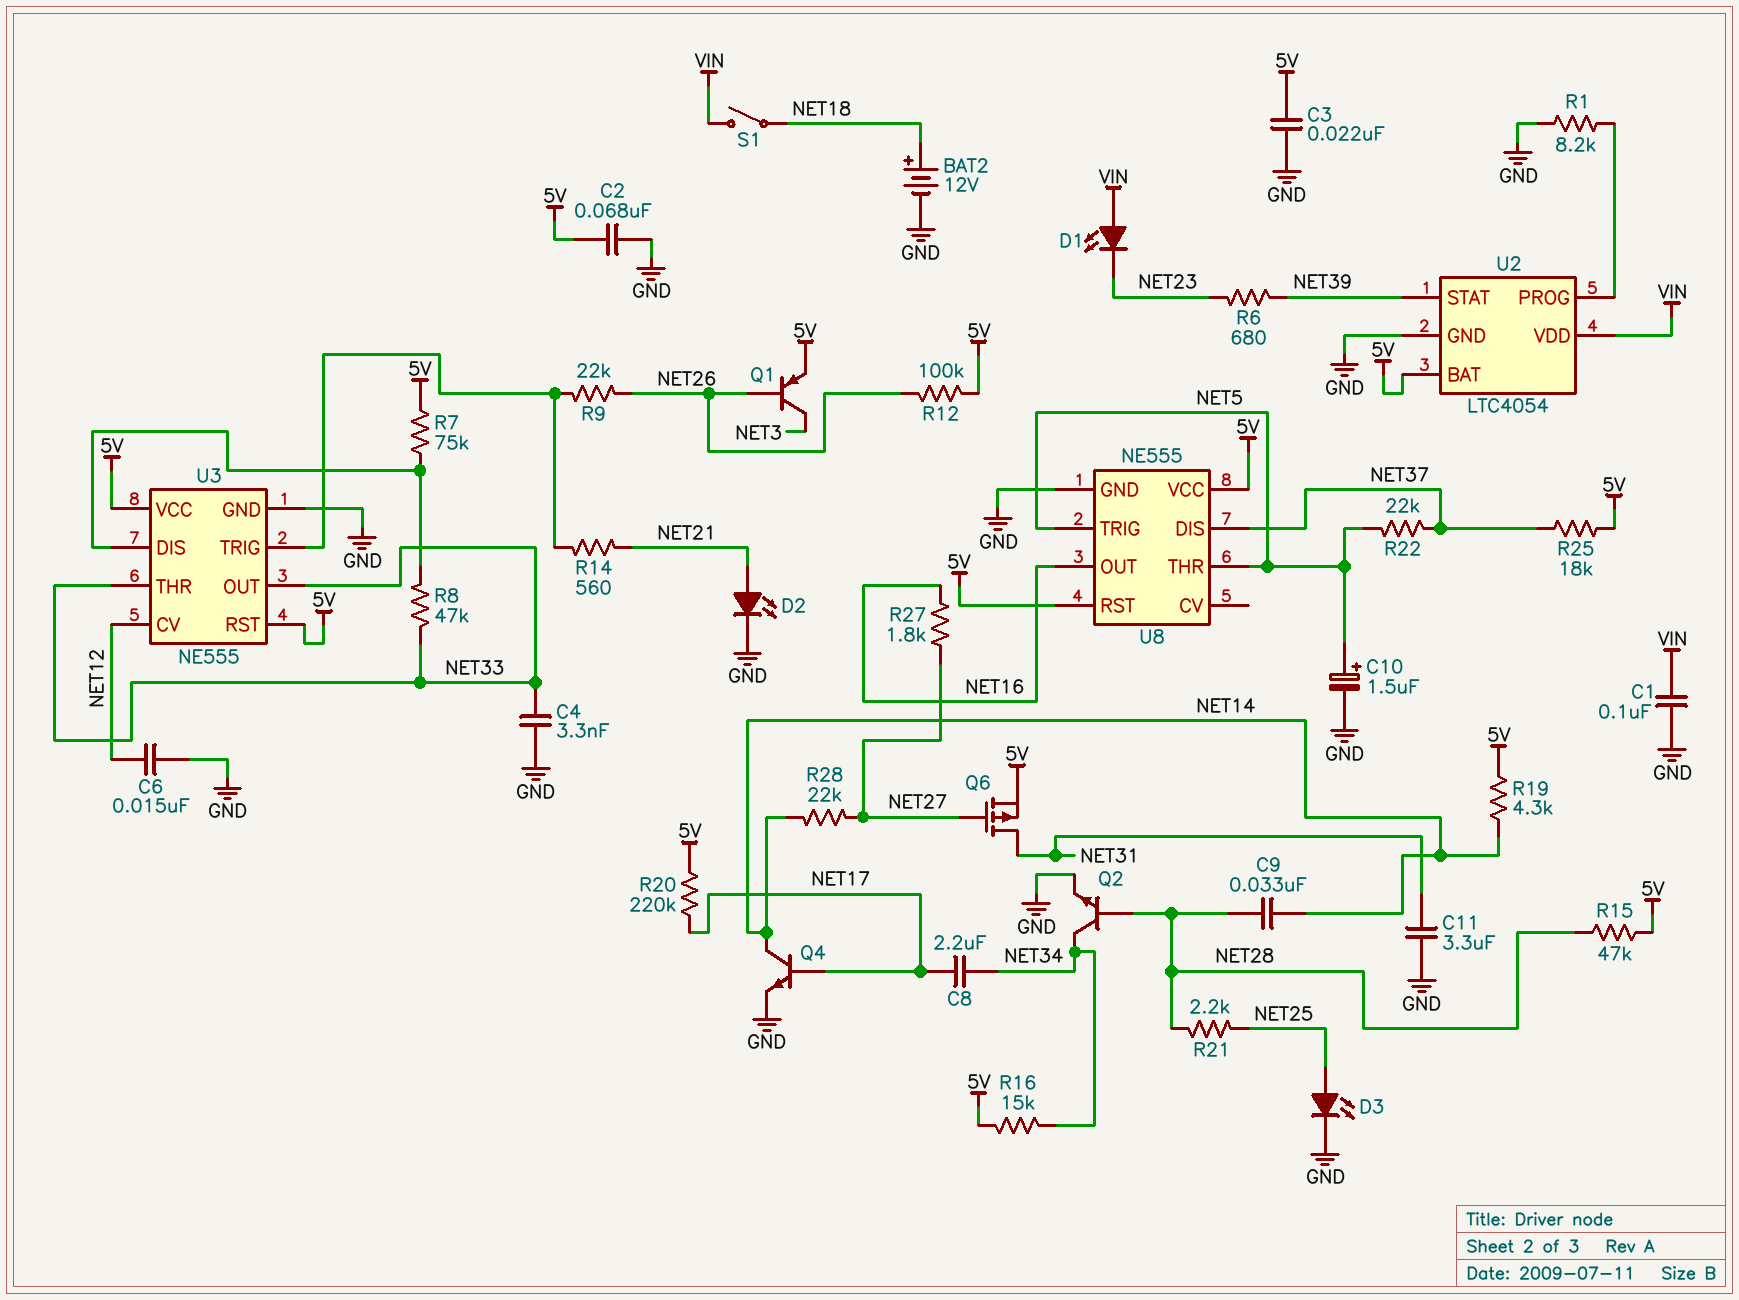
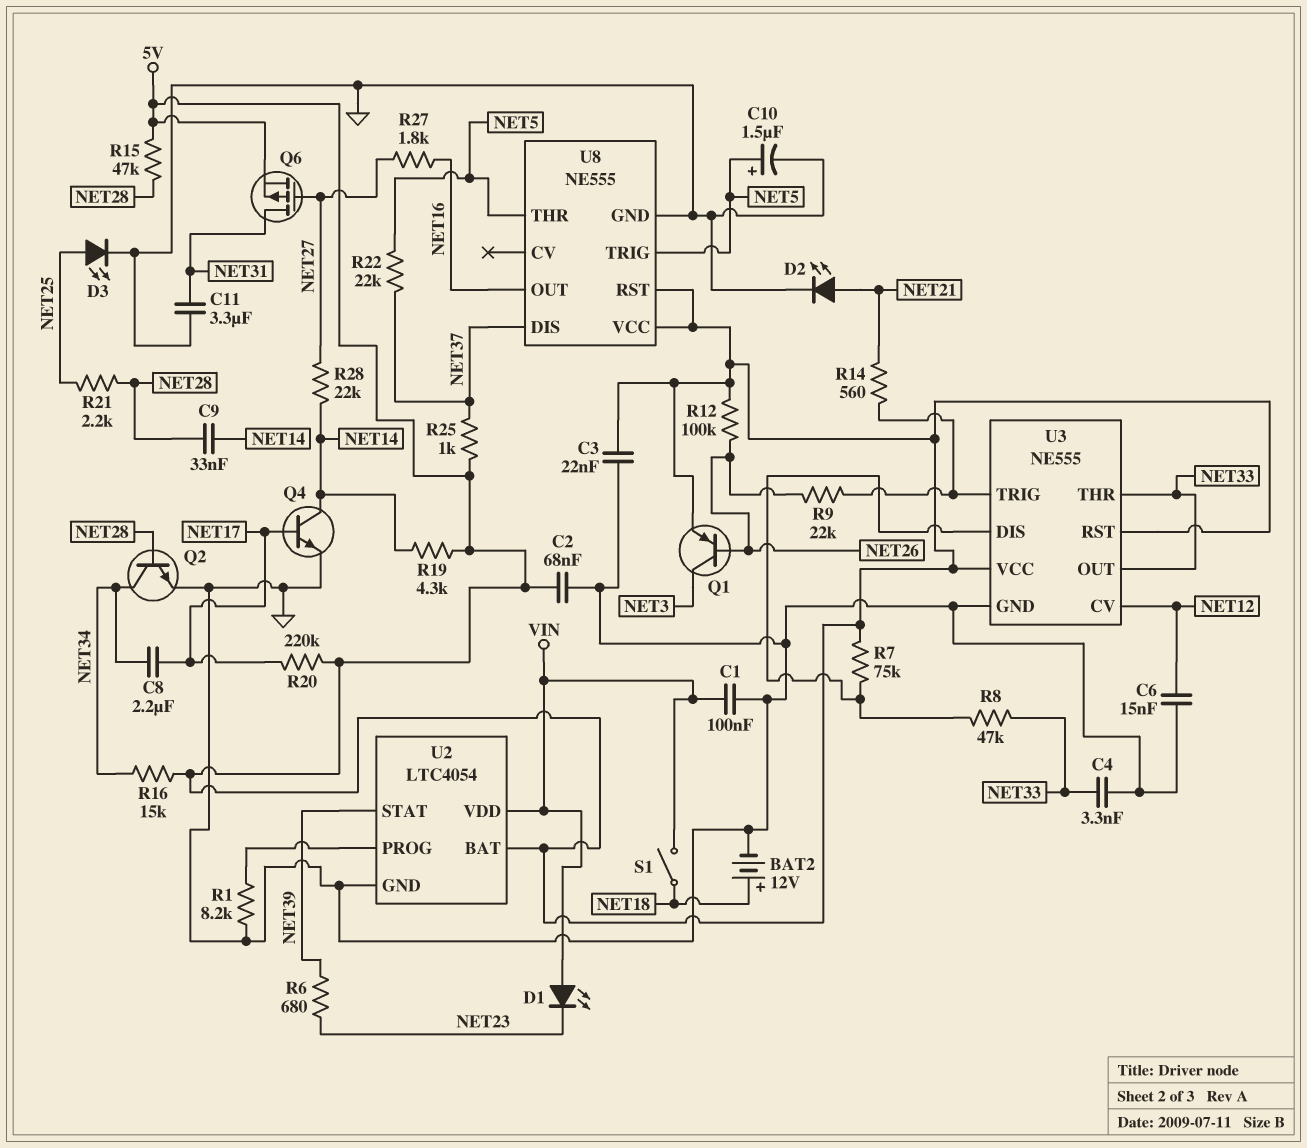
R25: 18k (5V, NET37) -> 1k (5V, NET37)

